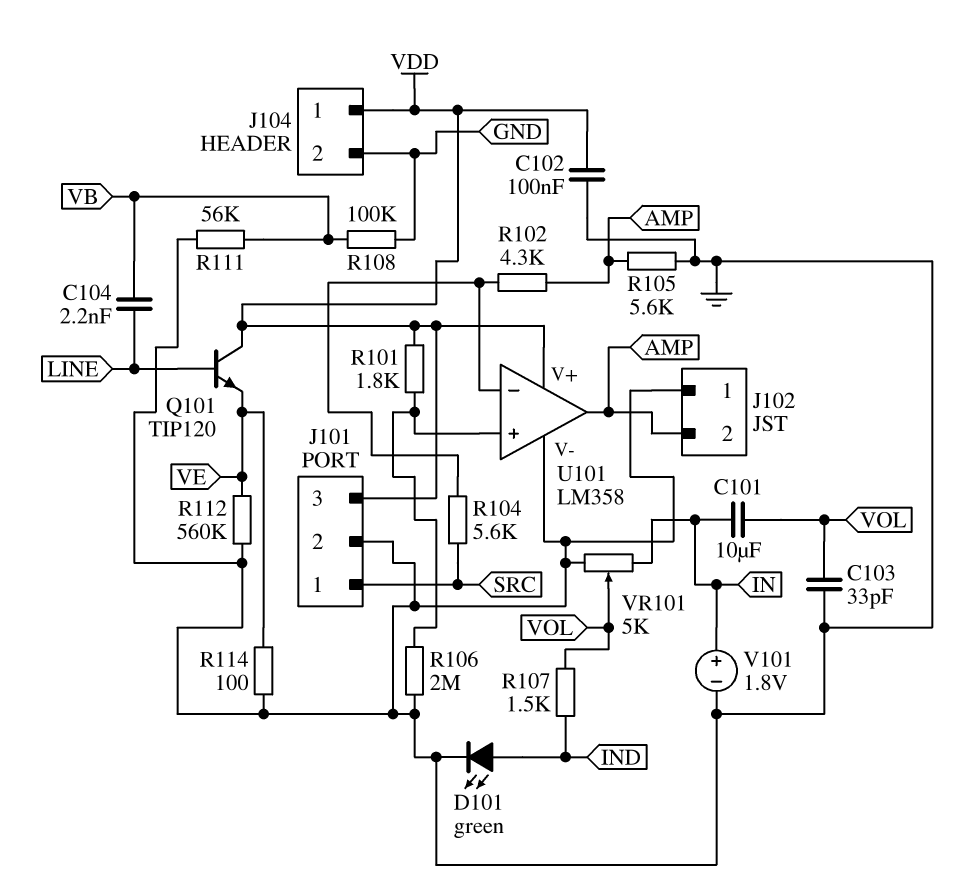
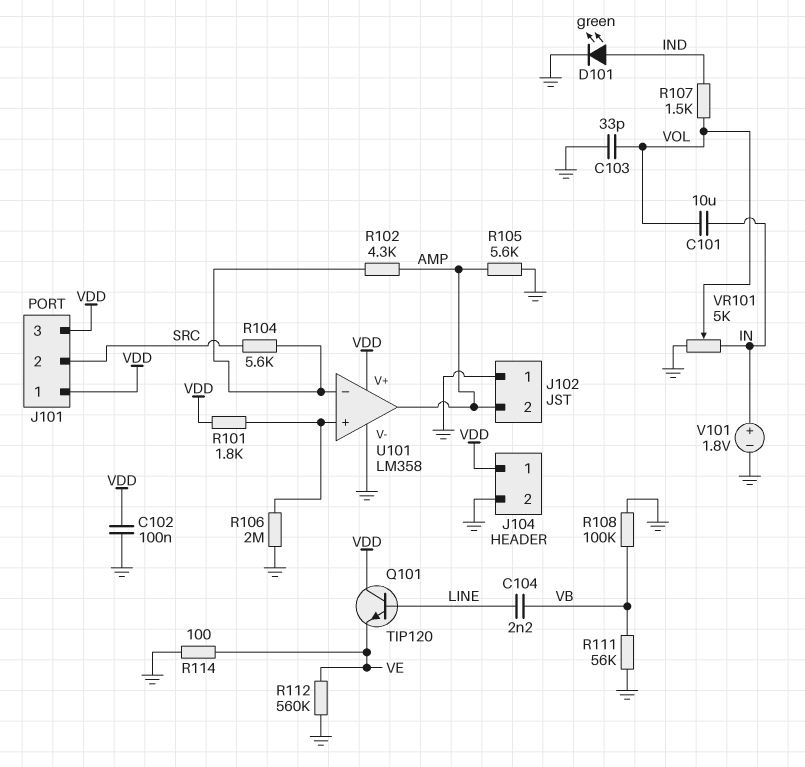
J101 pin 1: SRC -> VDD
J101 pin 2: GND -> SRC

